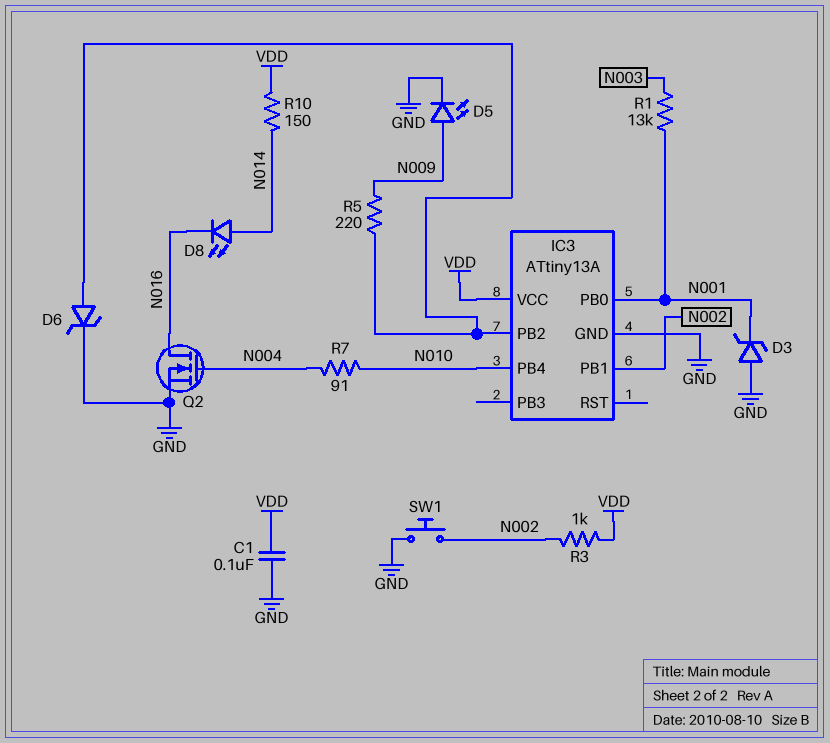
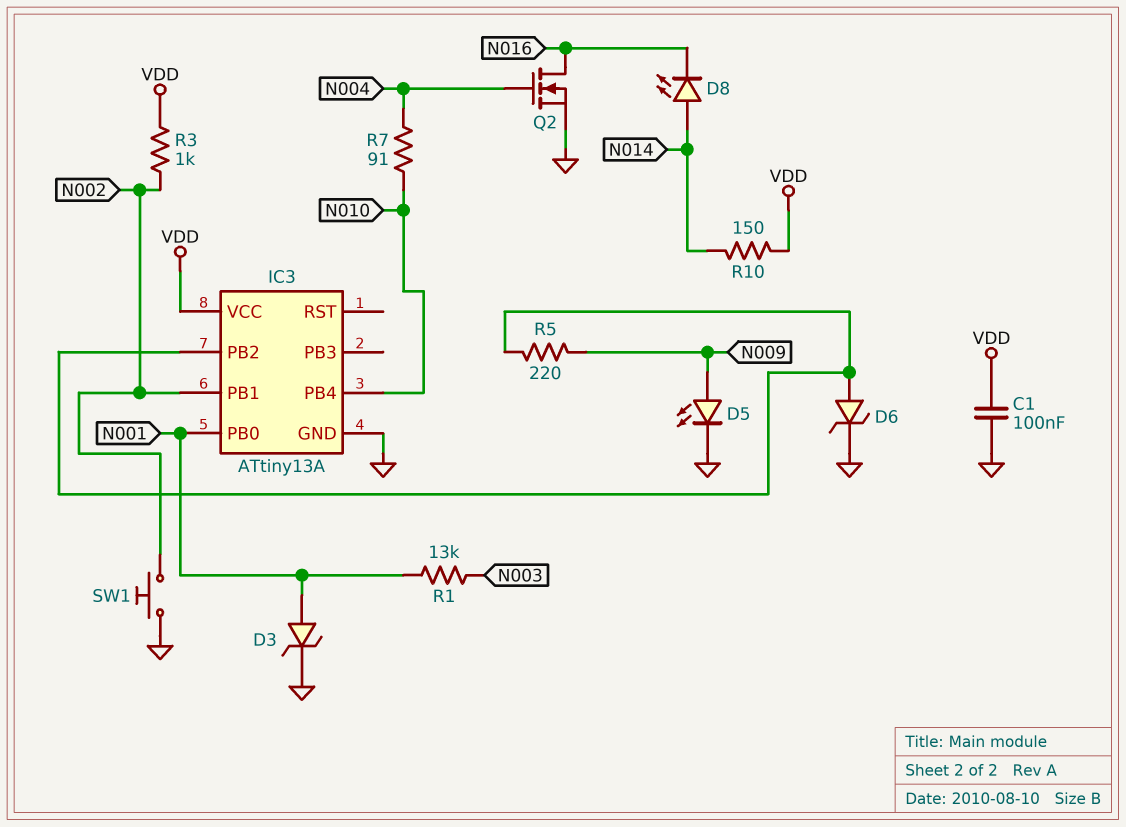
D3: zener (A GND, K N001) -> zener (A N001, K GND)

